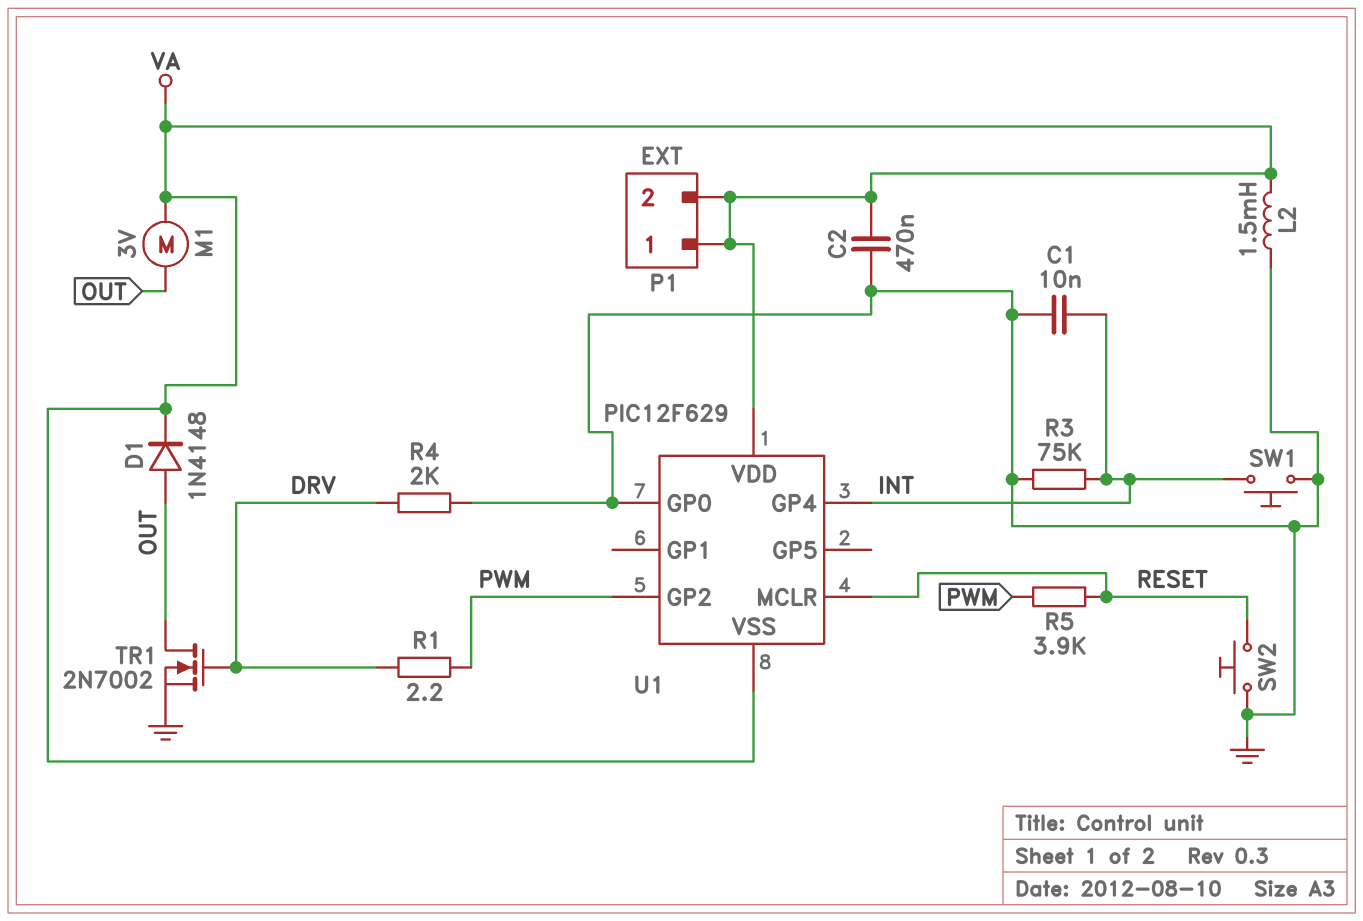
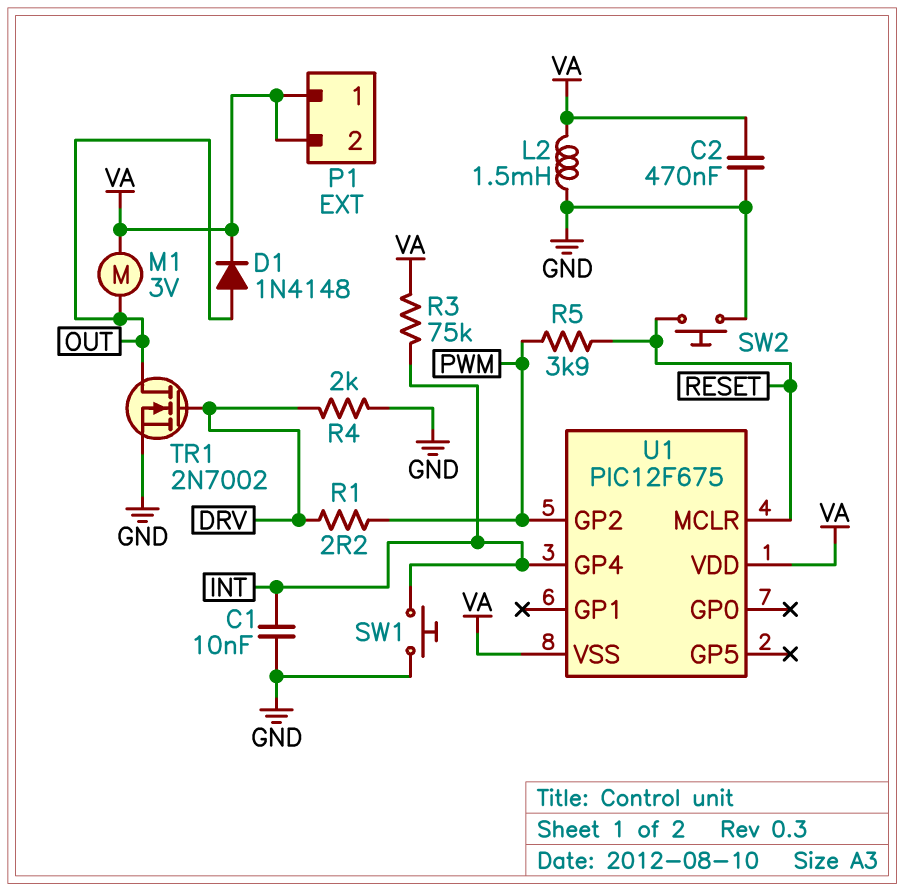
R3: 75k (GND, INT) -> 75k (INT, VA)
U1: PIC12F629 -> PIC12F675
U1 pin GP0: GND -> none

